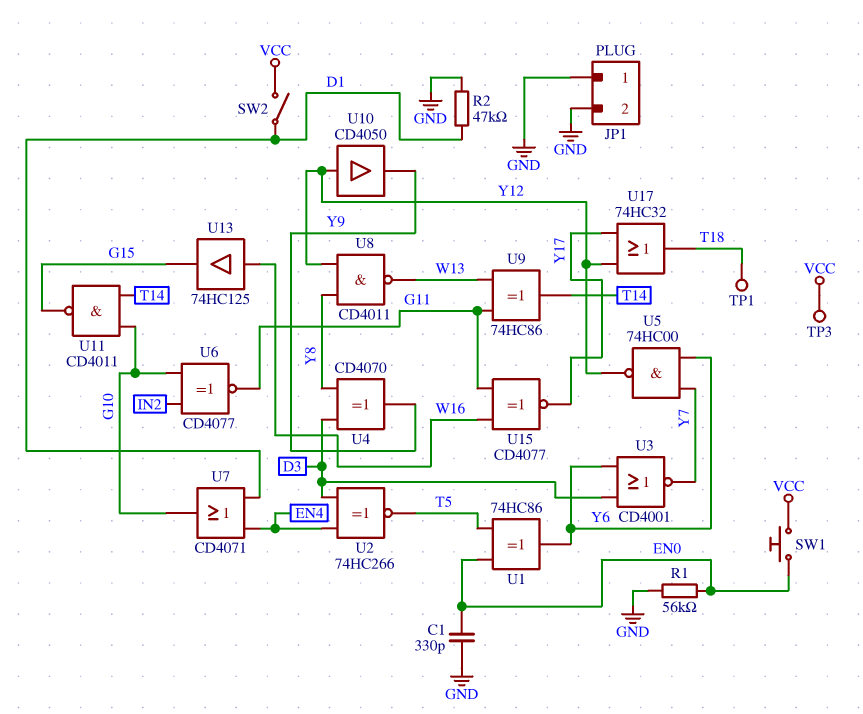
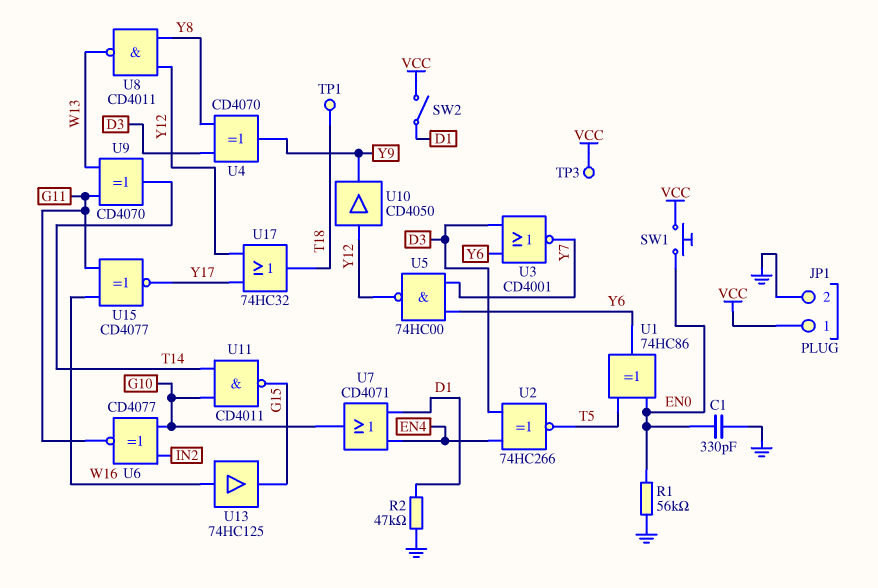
JP1 pin 1: GND -> VCC
U9: XOR 74HC86 (in G11, in W13, out T14) -> XOR CD4070 (in G11, in W13, out T14)

